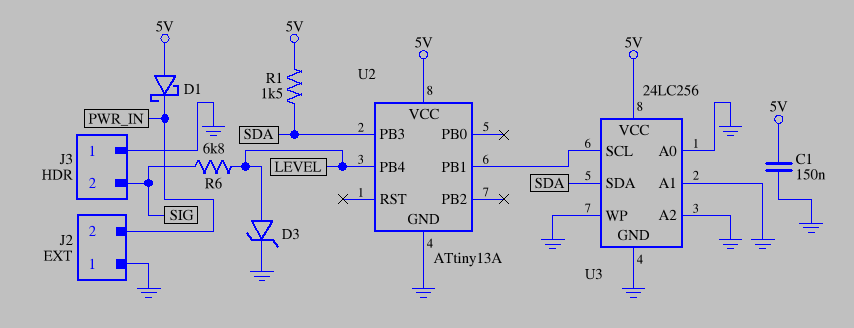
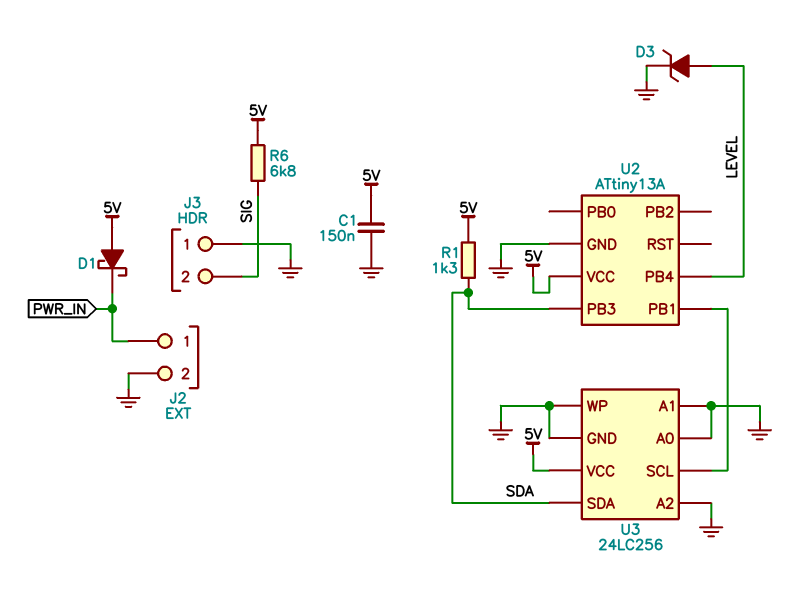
J2 pin 1: GND -> PWR_IN
J2 pin 2: PWR_IN -> GND
R1: 1.5k (5V, SDA) -> 1.3k (5V, SDA)
R6: 6.8k (LEVEL, SIG) -> 6.8k (5V, SIG)

